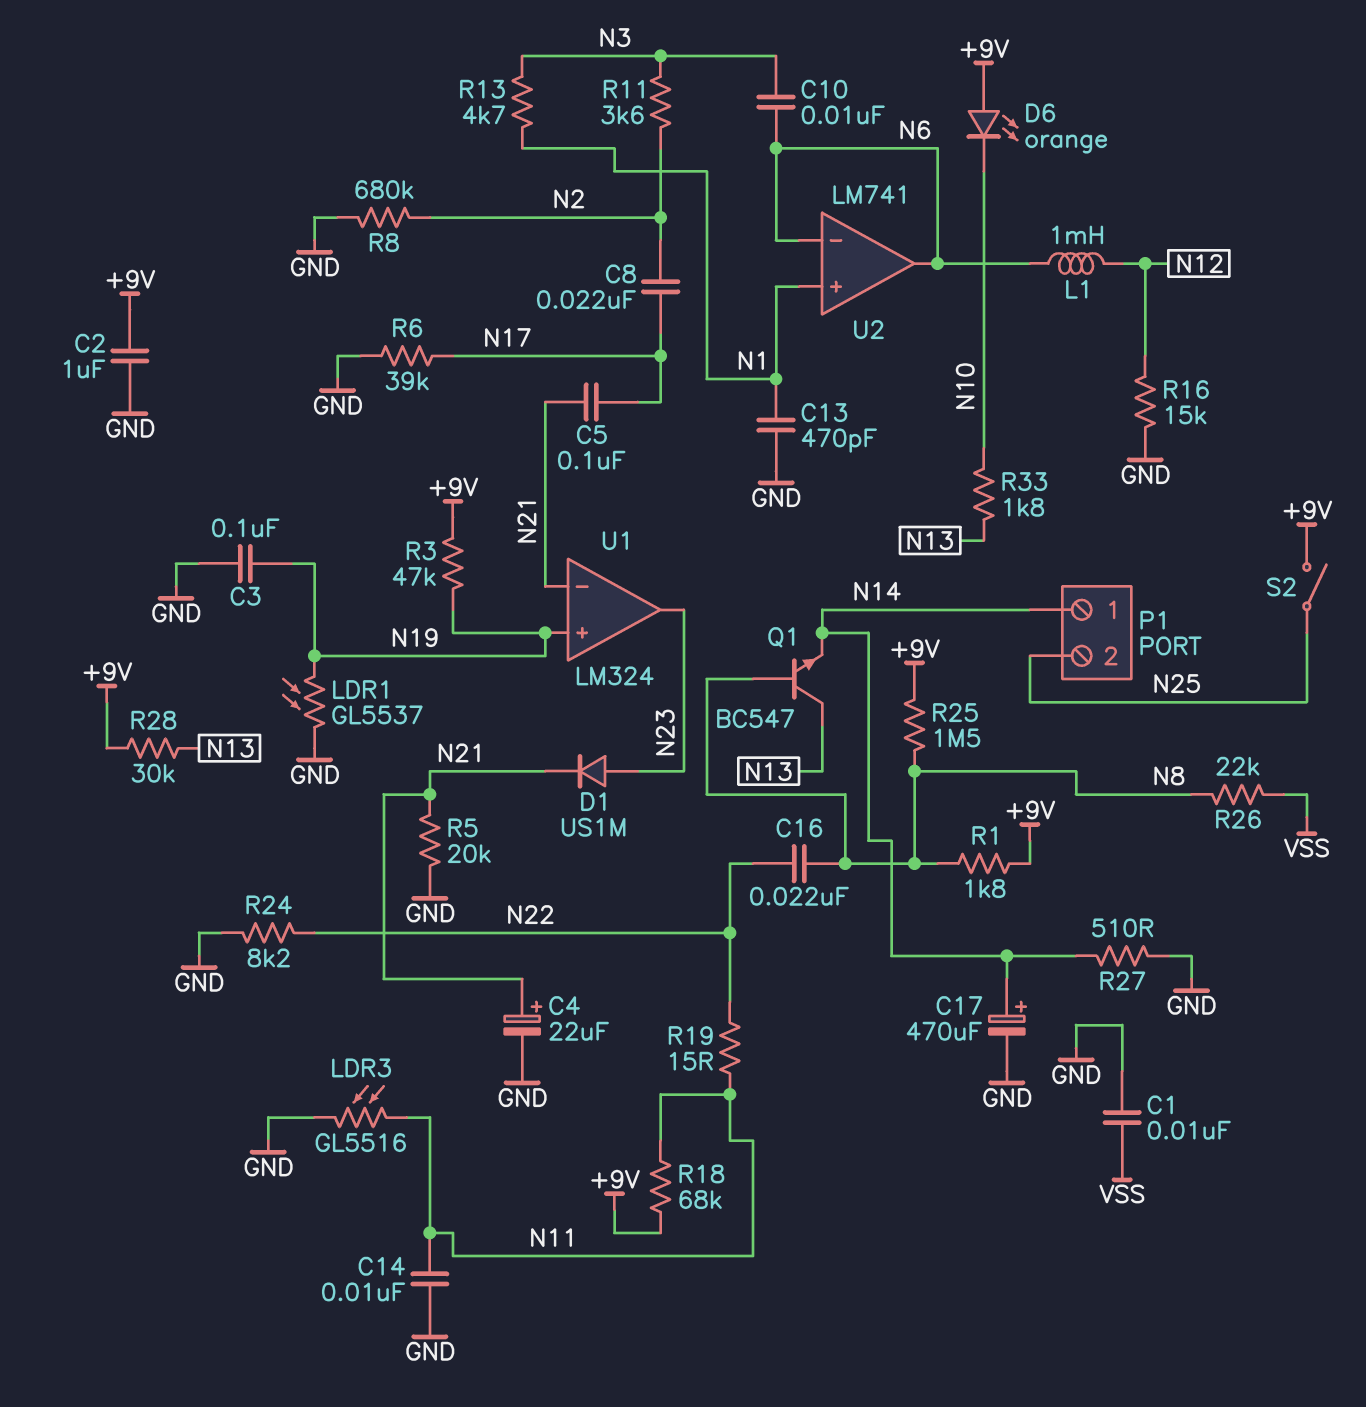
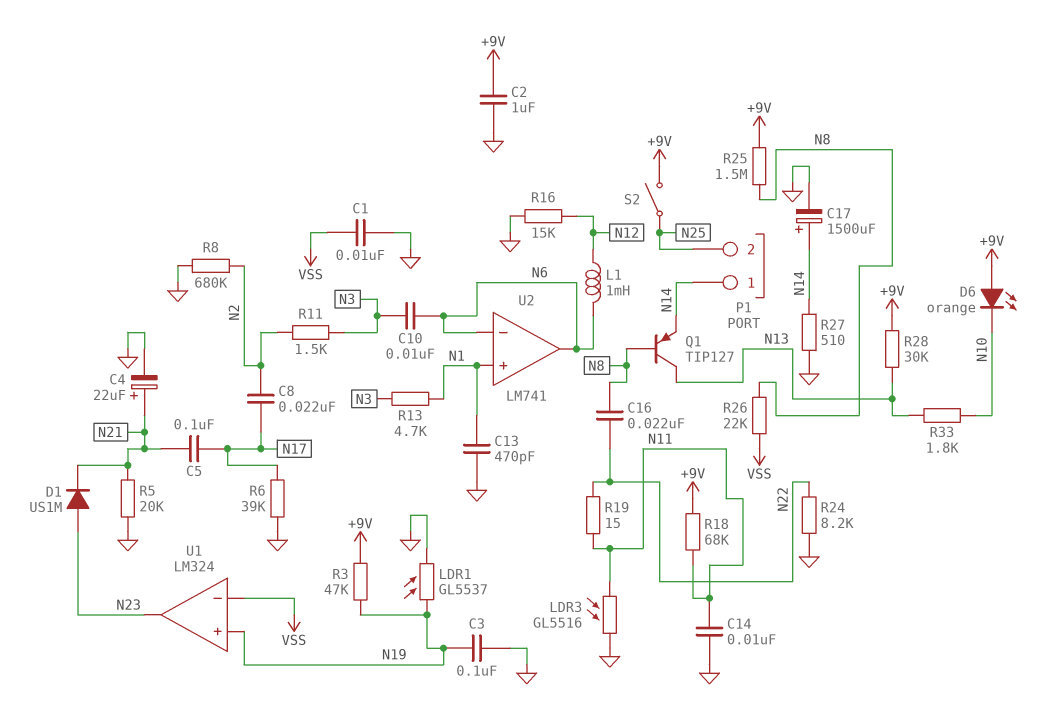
C17: 470uF (plus N14, minus GND) -> 1500uF (plus N14, minus GND)
Q1: NPN BC547 (B N8, C N13, E N14) -> PNP TIP127 (B N8, C N13, E N14)
R1: 1.8k (+9V, N8) -> none
R11: 3.6k (N2, N3) -> 1.5k (N2, N3)
U1 pin in-: N21 -> VSS

